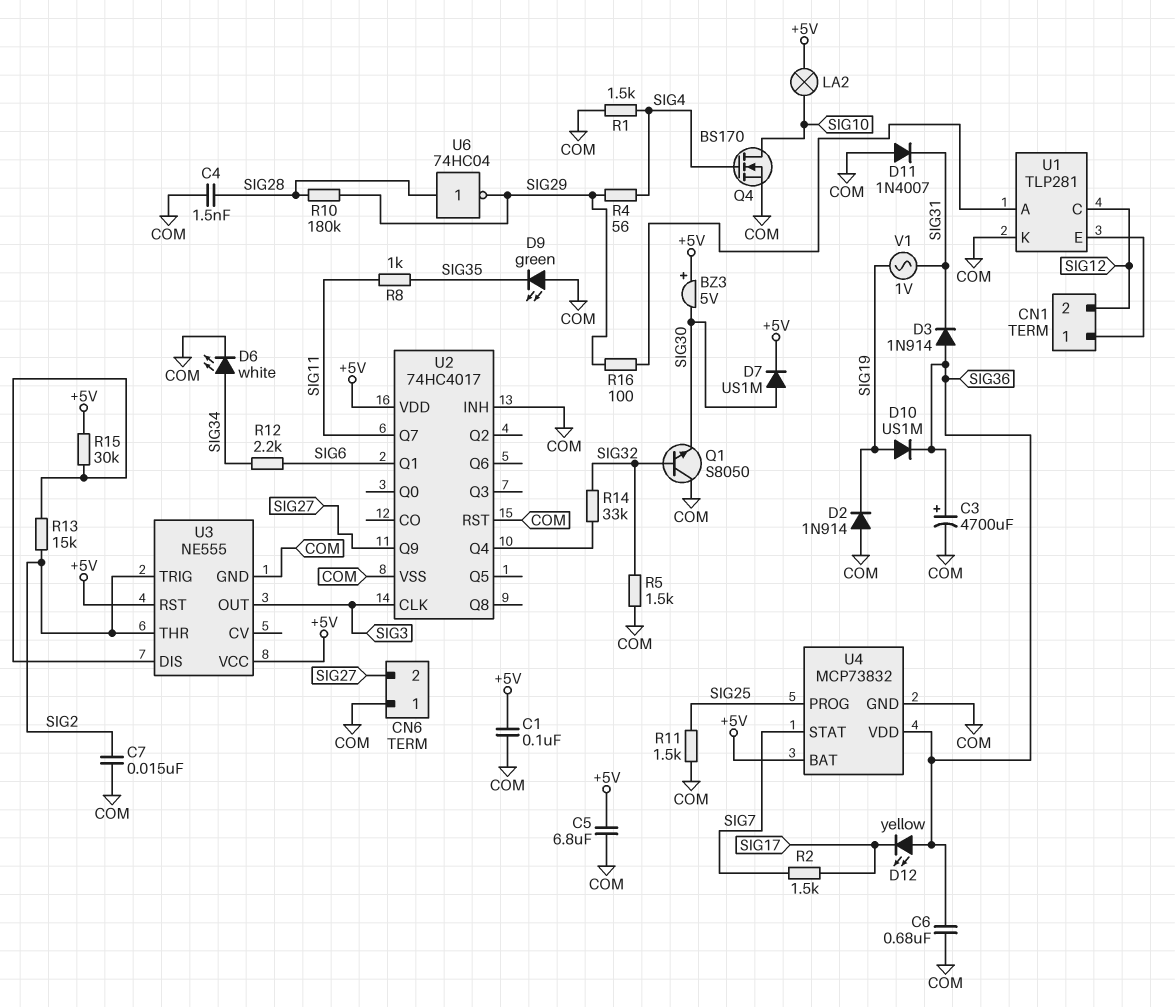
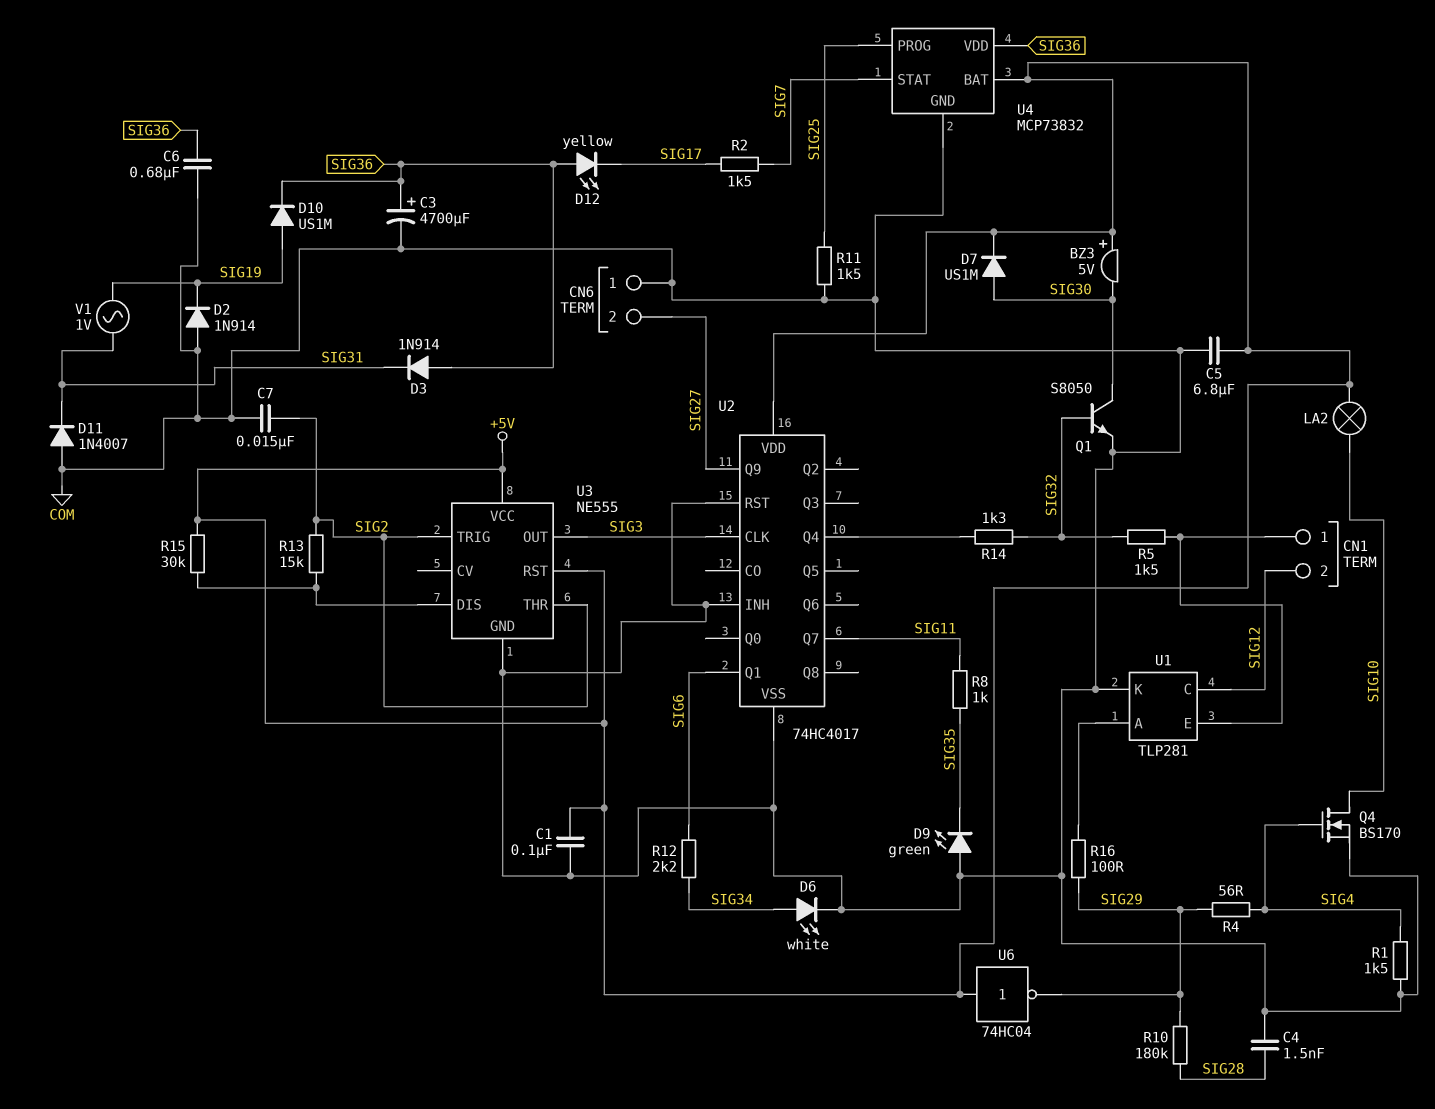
Q1: NPN S8050 (B SIG32, C COM, E SIG30) -> NPN S8050 (B SIG32, C SIG30, E COM)
R5: 1.5k (COM, SIG32) -> 1.5k (CN1/1, SIG32)
R14: 33k (SIG32, U2/Q4) -> 1.3k (SIG32, U2/Q4)
U6: NOT 74HC04 (in SIG28, out SIG29) -> NOT 74HC04 (in +5V, out SIG29)

